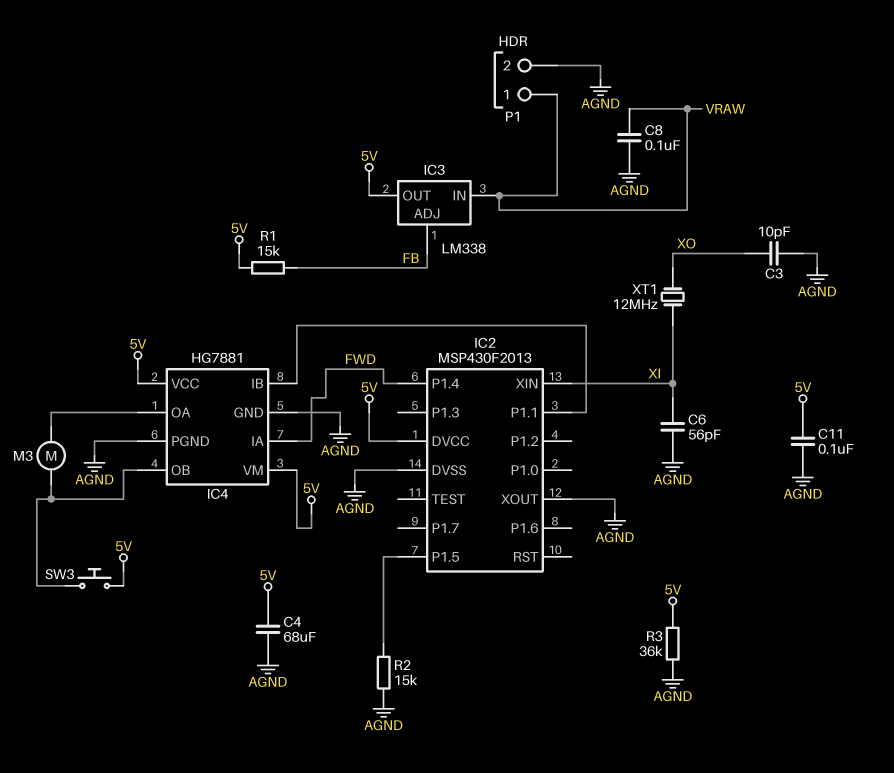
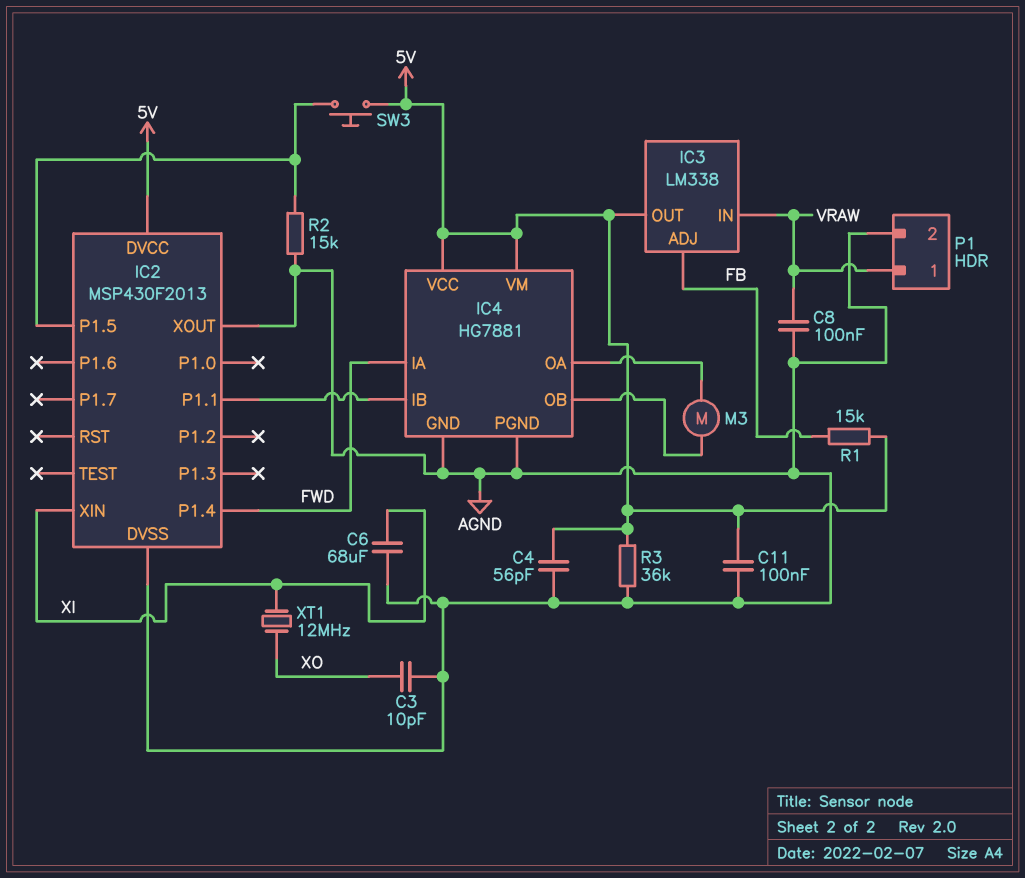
C4: 68uF (5V, AGND) -> 56pF (5V, AGND)
C6: 56pF (AGND, XI) -> 68uF (AGND, XI)
SW3: button (5V, IC4/OB) -> button (5V, IC2/P1.5)

